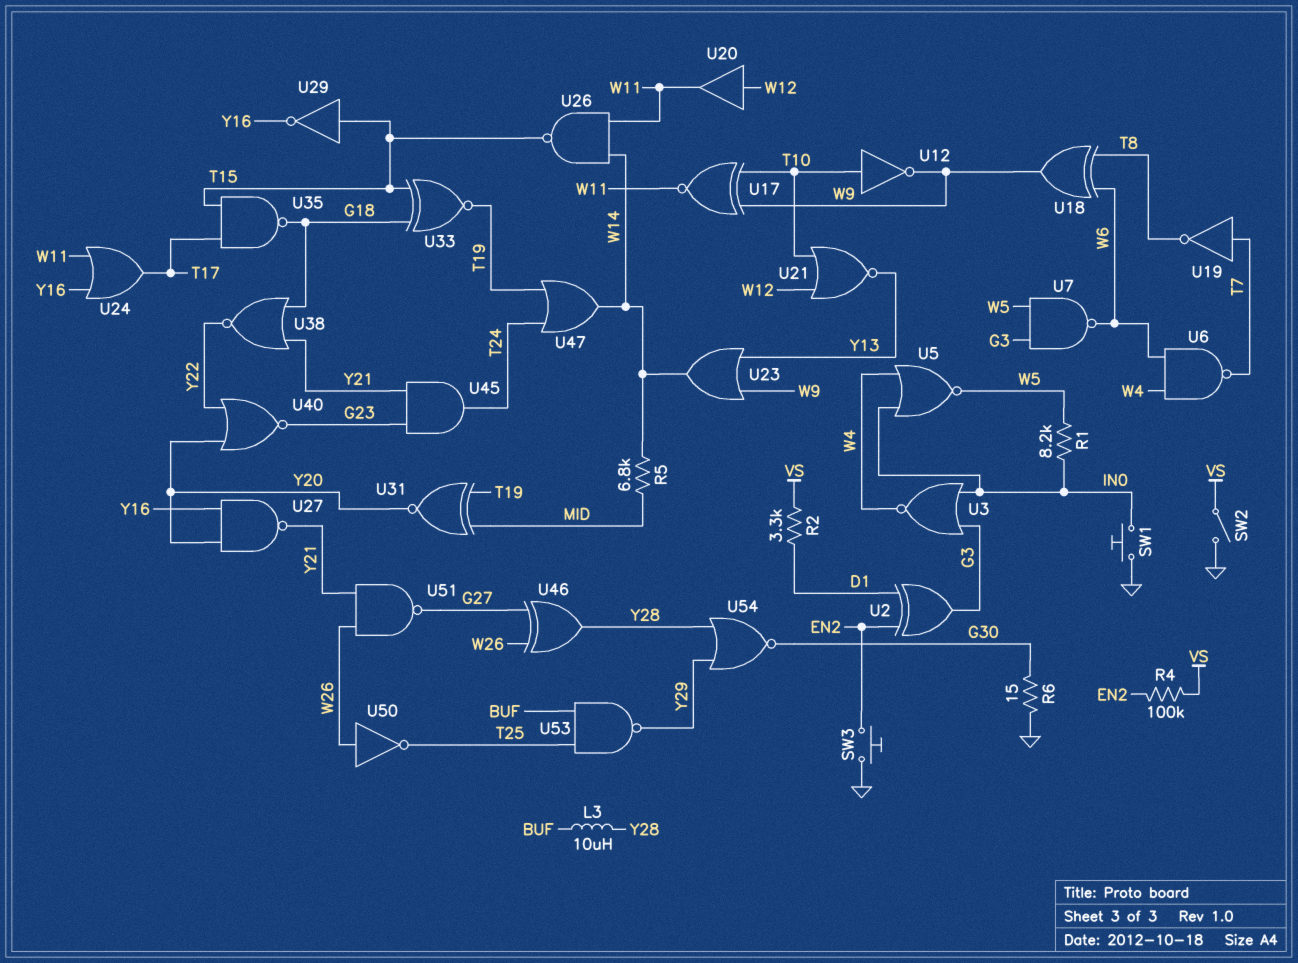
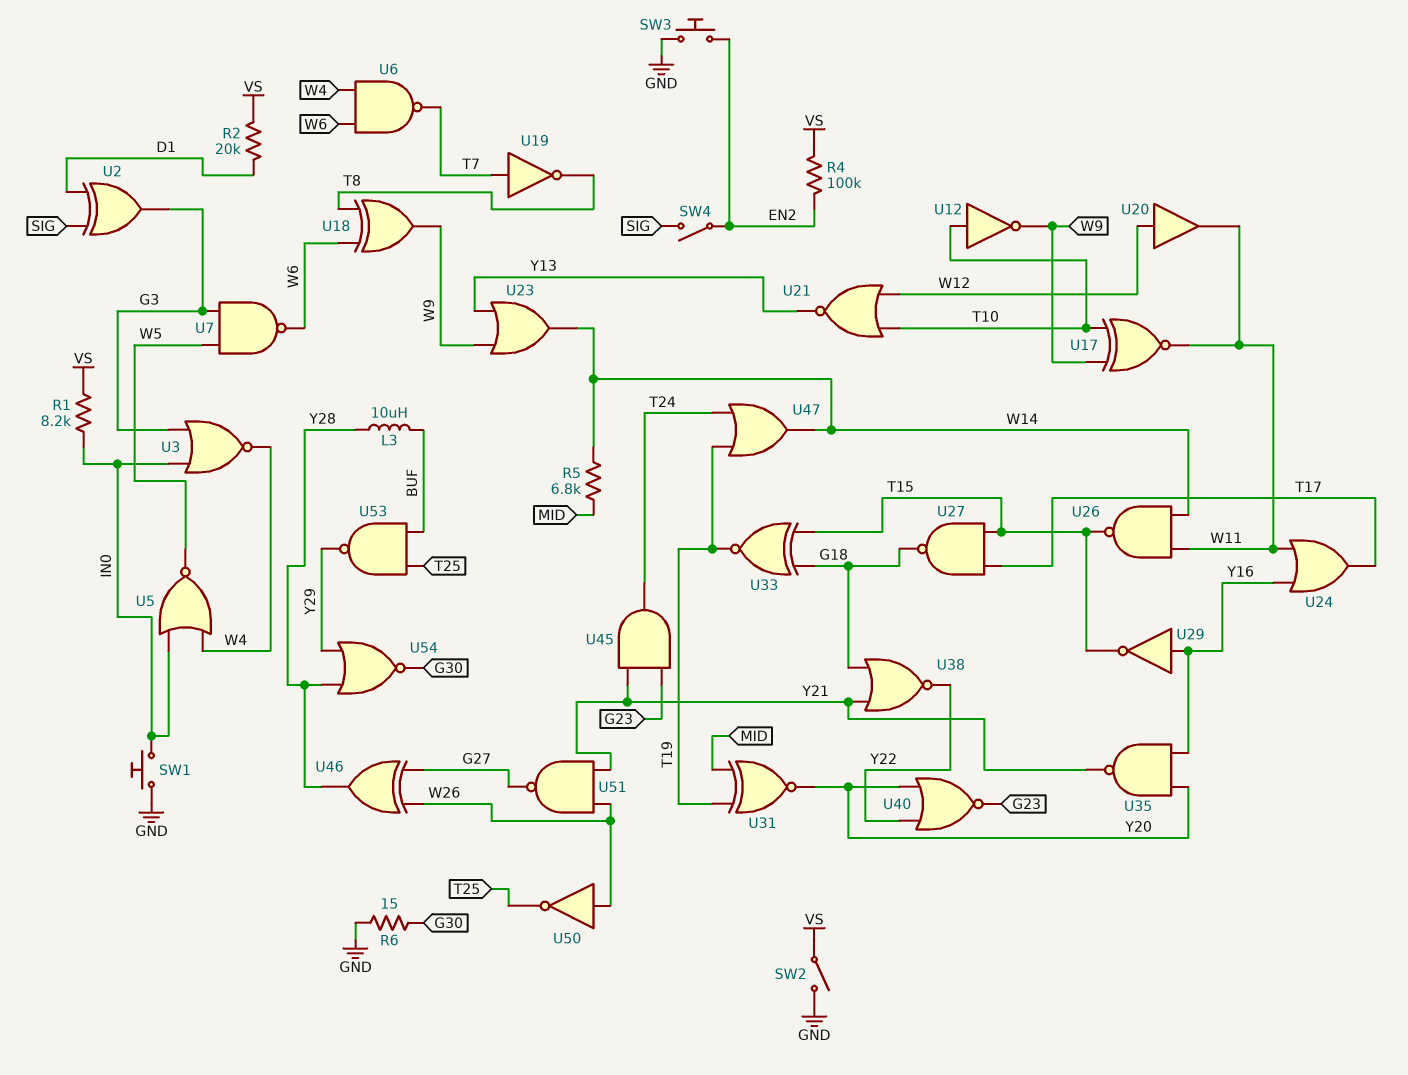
R1: 8.2k (IN0, W5) -> 8.2k (IN0, VS)
R2: 3.3k (D1, VS) -> 20k (D1, VS)
SW4: none -> switch (EN2, SIG)
U2: XOR (in D1, in EN2, out G3) -> XOR (in D1, in SIG, out G3)
U27: NAND (in Y16, in Y20, out Y21) -> NAND (in T15, in T17, out G18)
U29: NOT (in T15, out Y16) -> NOT (in Y16, out T15)
U35: NAND (in T15, in T17, out G18) -> NAND (in Y16, in Y20, out Y21)

